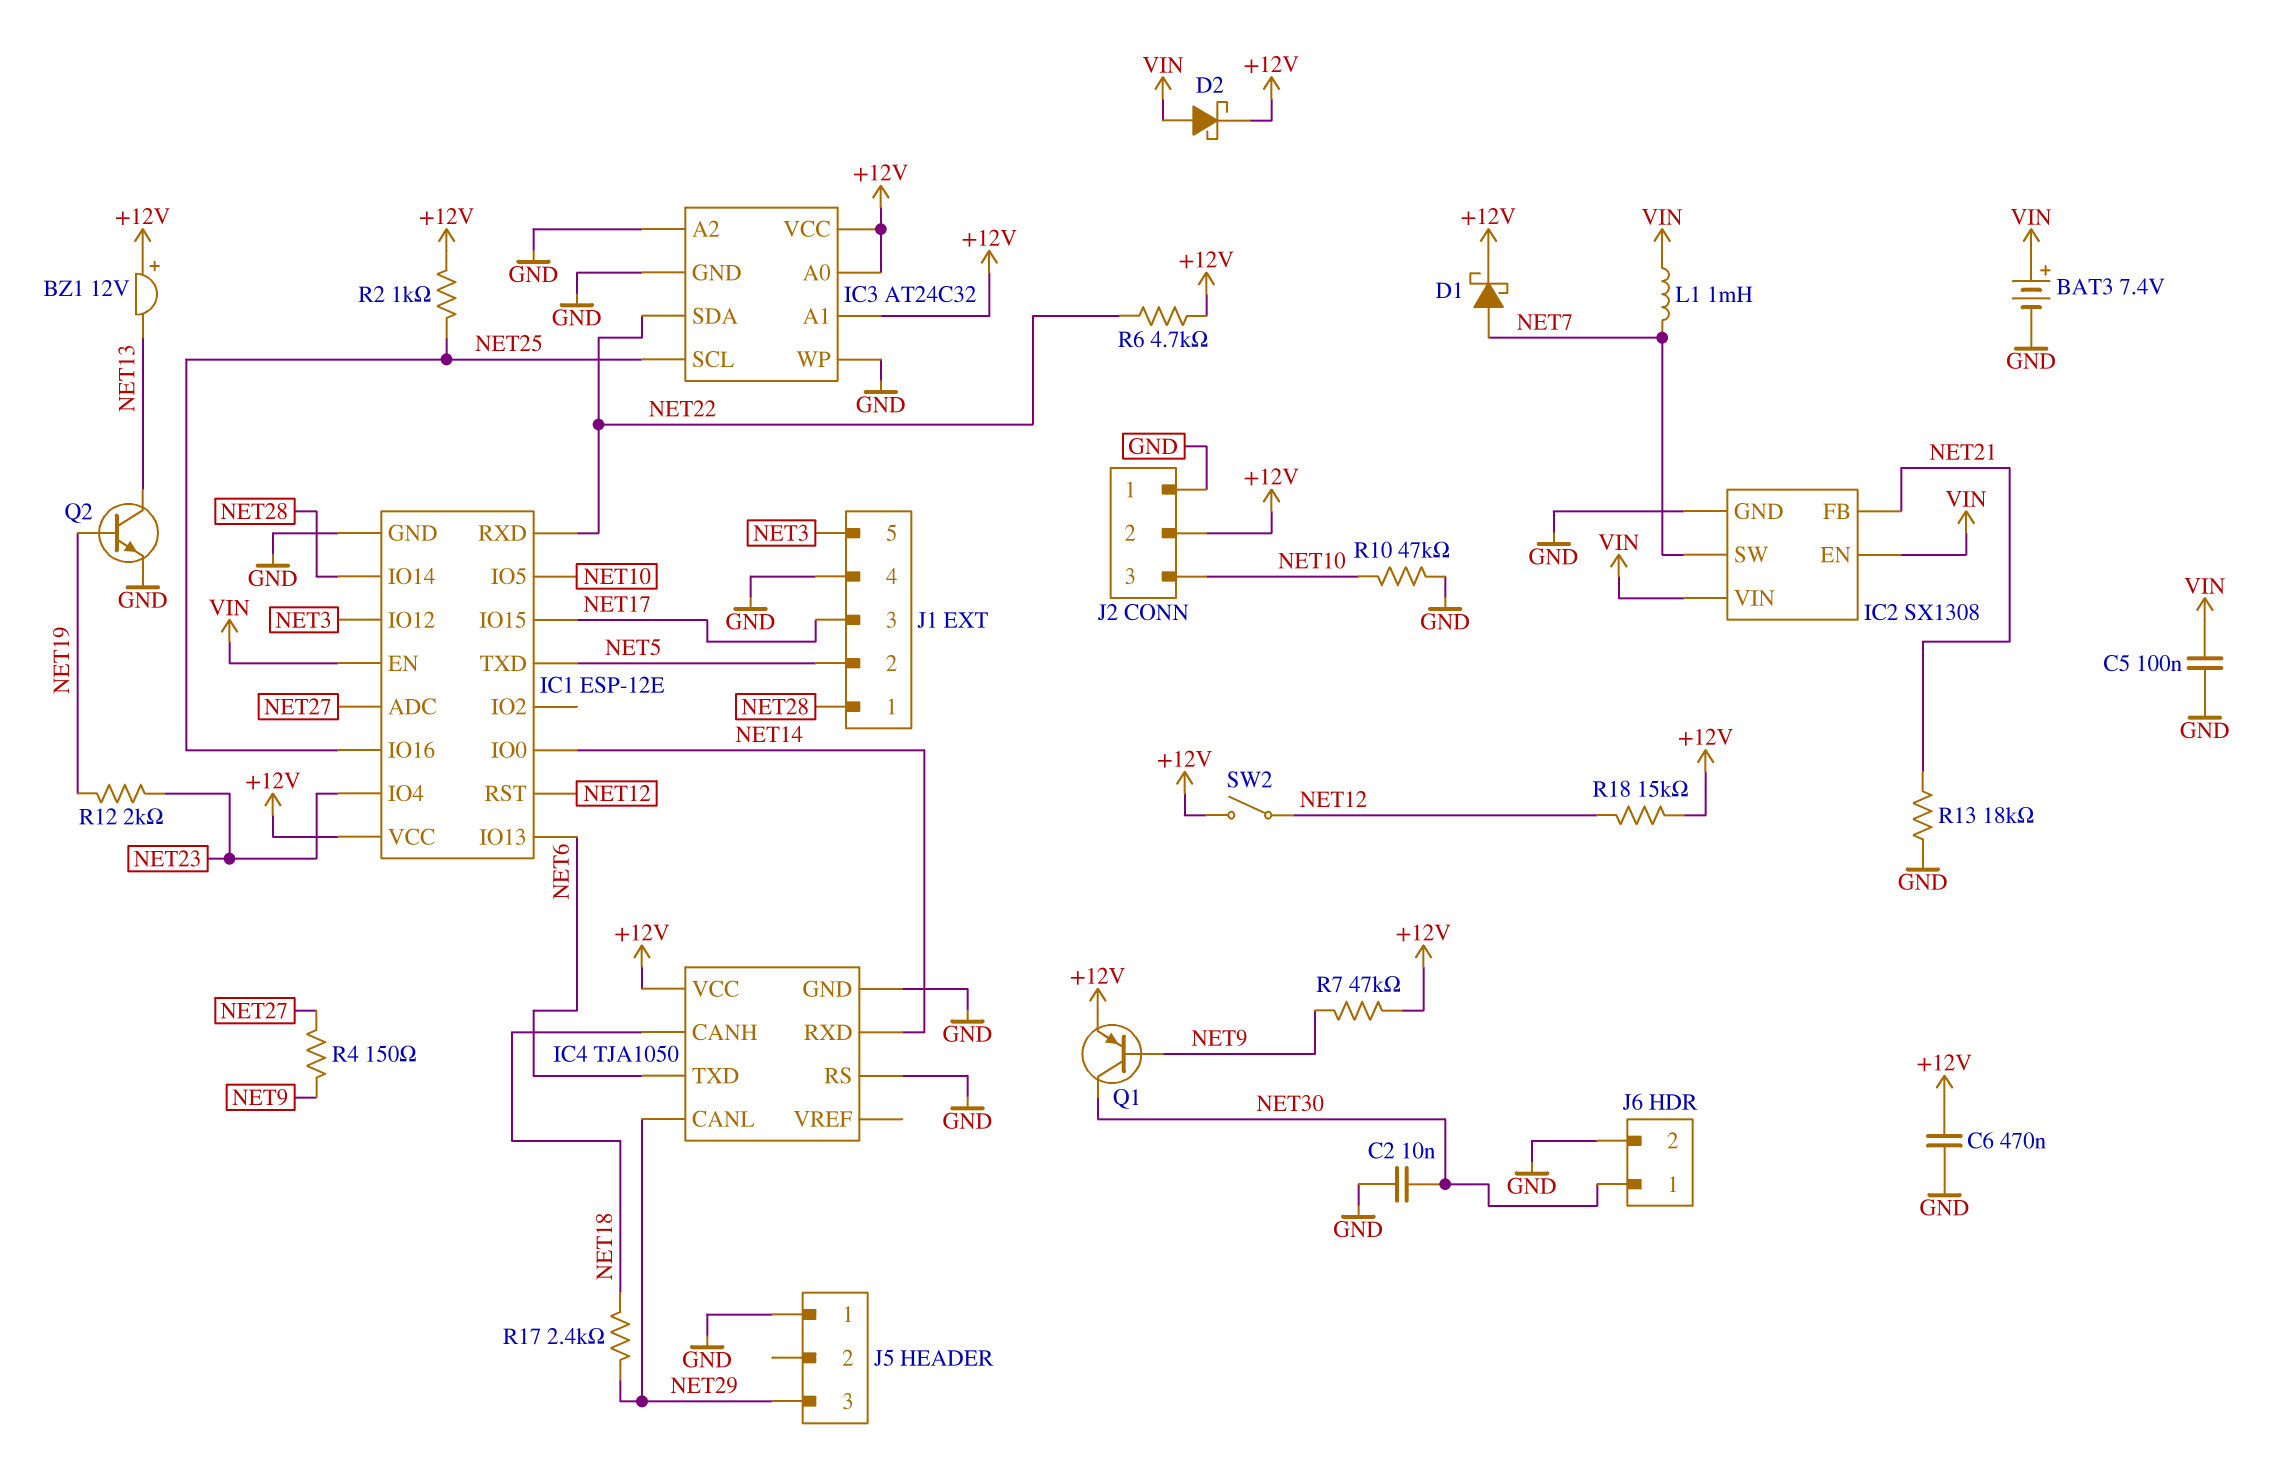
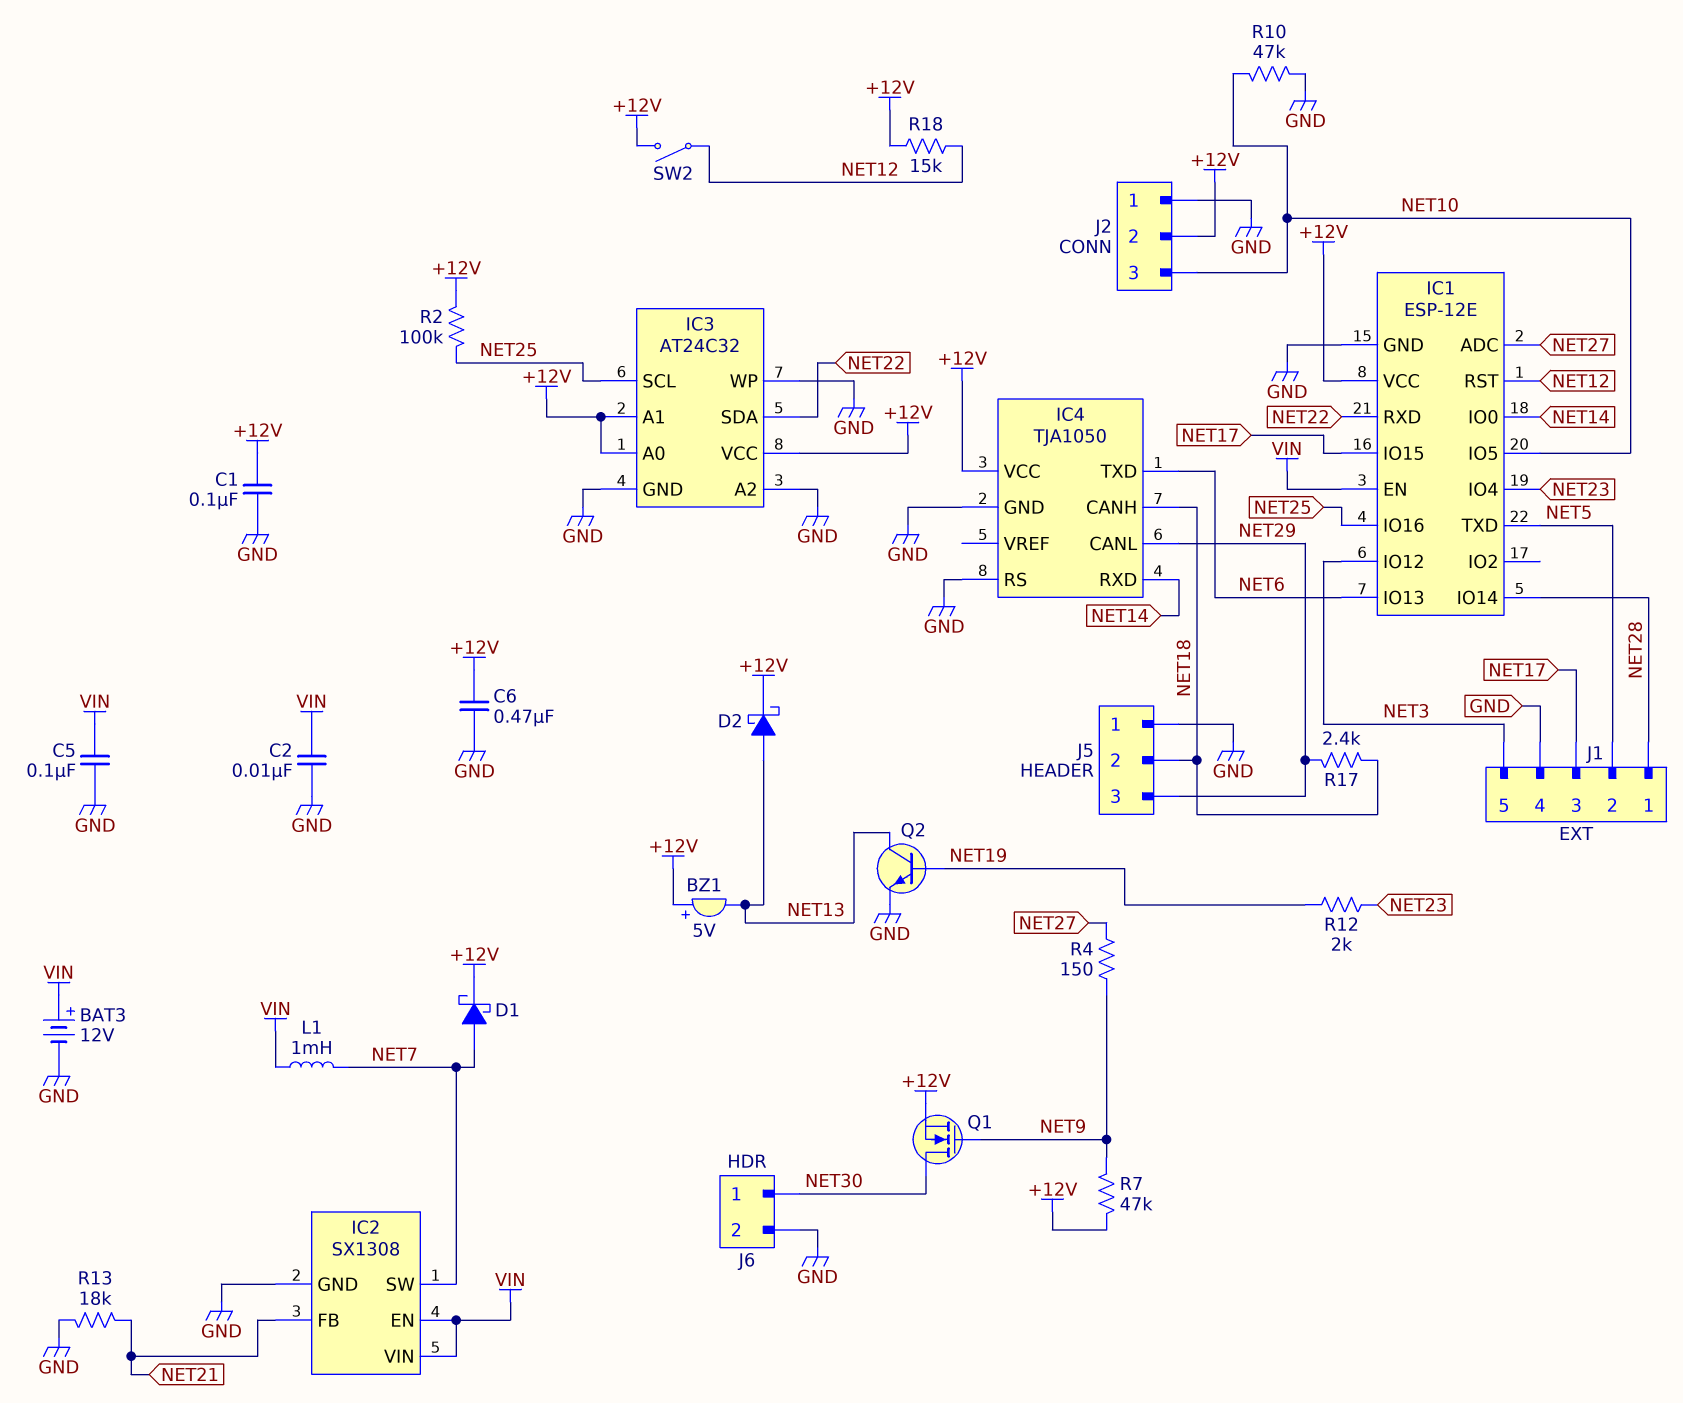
BAT3: 7.4V (plus VIN, minus GND) -> 12V (plus VIN, minus GND)
BZ1: buzzer 12V (plus +12V, minus NET13) -> buzzer 5V (plus +12V, minus NET13)
C1: none -> 100nF (+12V, GND)
C2: 10nF (GND, NET30) -> 10nF (GND, VIN)
D2: schottky (A VIN, K +12V) -> schottky (A NET13, K +12V)
J5 pin 2: none -> NET18
Q1: PNP (B NET9, C NET30, E +12V) -> NMOS (G NET9, D NET30, S +12V)
R2: 1k (+12V, NET25) -> 100k (+12V, NET25)
R6: 4.7k (+12V, NET22) -> none

